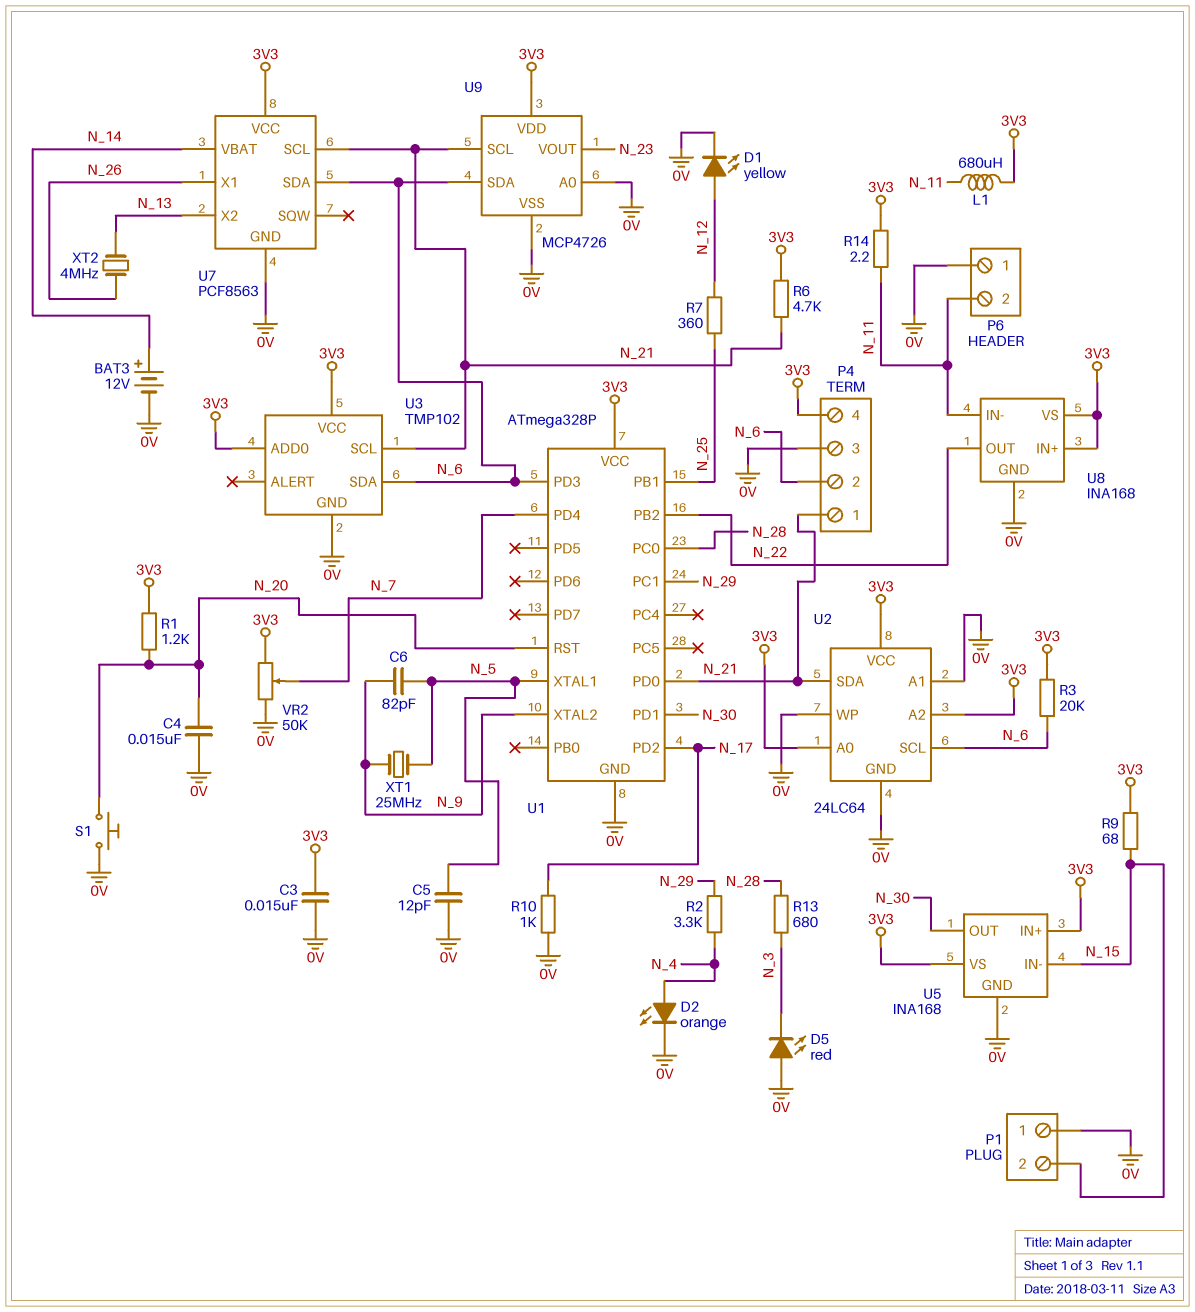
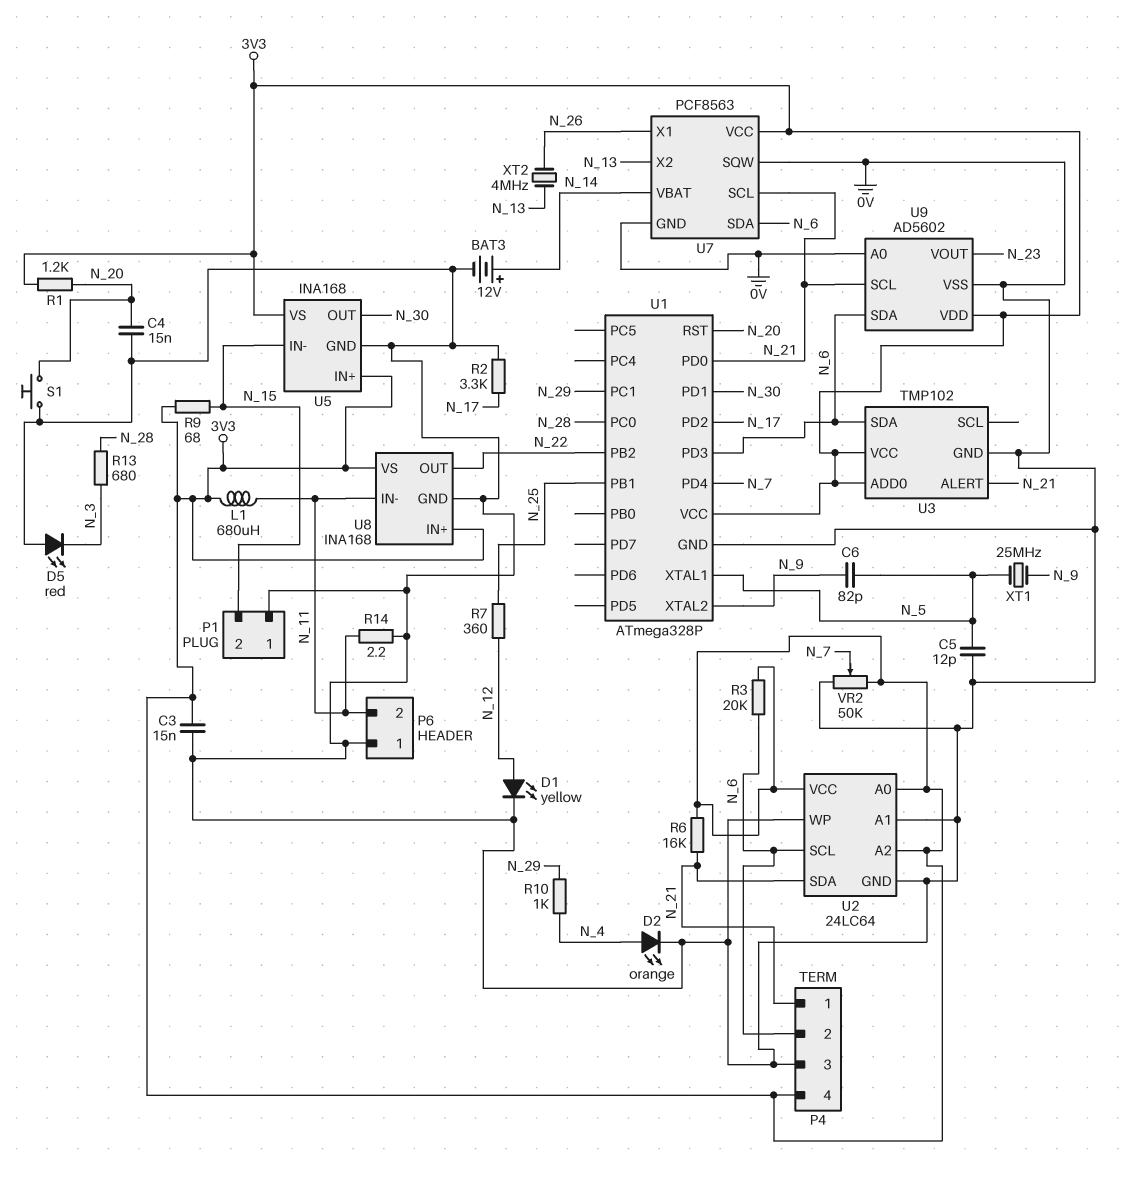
R2: 3.3k (N_4, N_29) -> 3.3k (0V, N_17)
R6: 4.7k (3V3, N_21) -> 16k (3V3, N_21)
R10: 1k (0V, N_17) -> 1k (N_4, N_29)
R14: 2.2 (3V3, N_11) -> 2.2 (0V, N_11)
U3 pin ALERT: none -> N_21
U3 pin SCL: N_21 -> none
U7 pin SQW: none -> 0V
U9: MCP4726 -> AD5602

